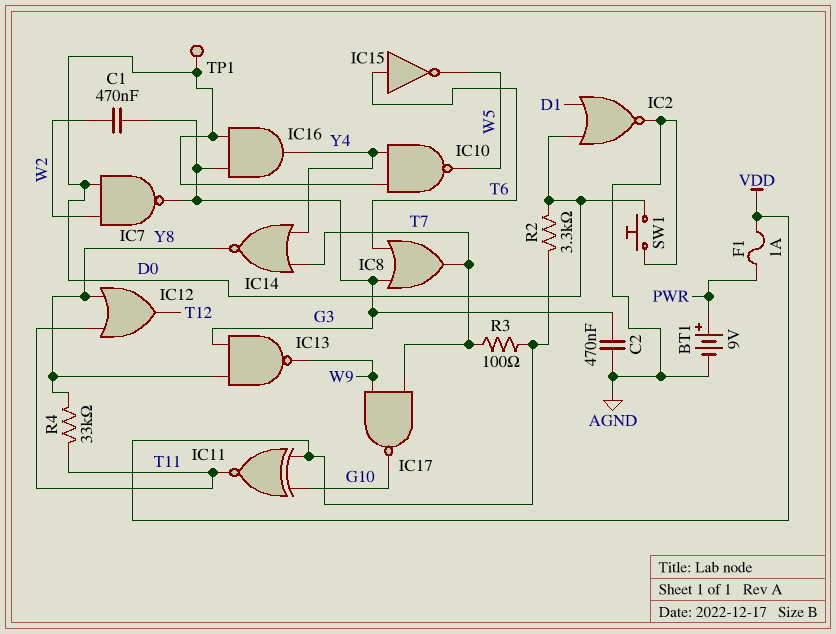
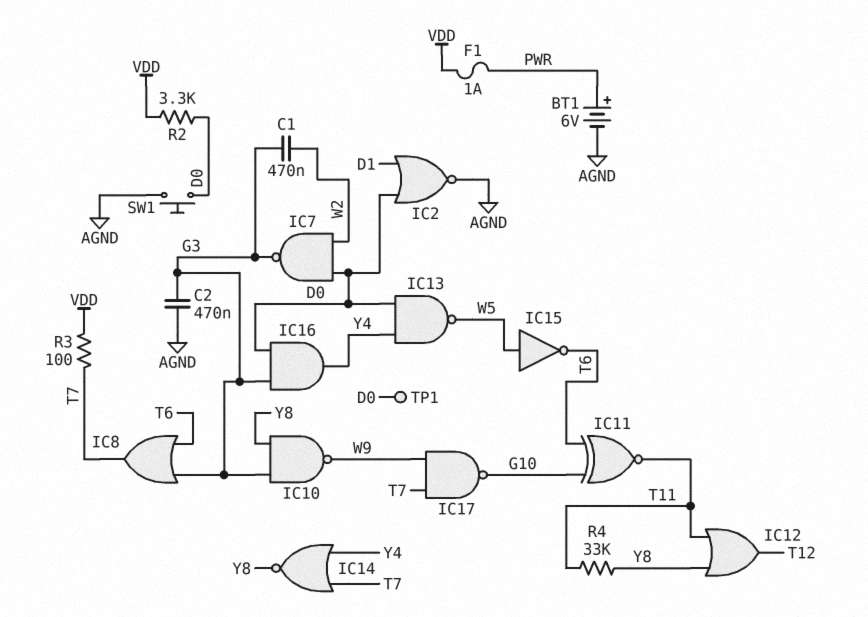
BT1: 9V (plus PWR, minus AGND) -> 6V (plus PWR, minus AGND)
IC10: NAND (in D0, in Y4, out W5) -> NAND (in G3, in Y8, out W9)
IC11: XNOR (in G10, in VDD, out T11) -> XNOR (in G10, in T6, out T11)
IC13: NAND (in G3, in Y8, out W9) -> NAND (in D0, in Y4, out W5)
IC15: NOT (in T6, out W5) -> NOT (in W5, out T6)

